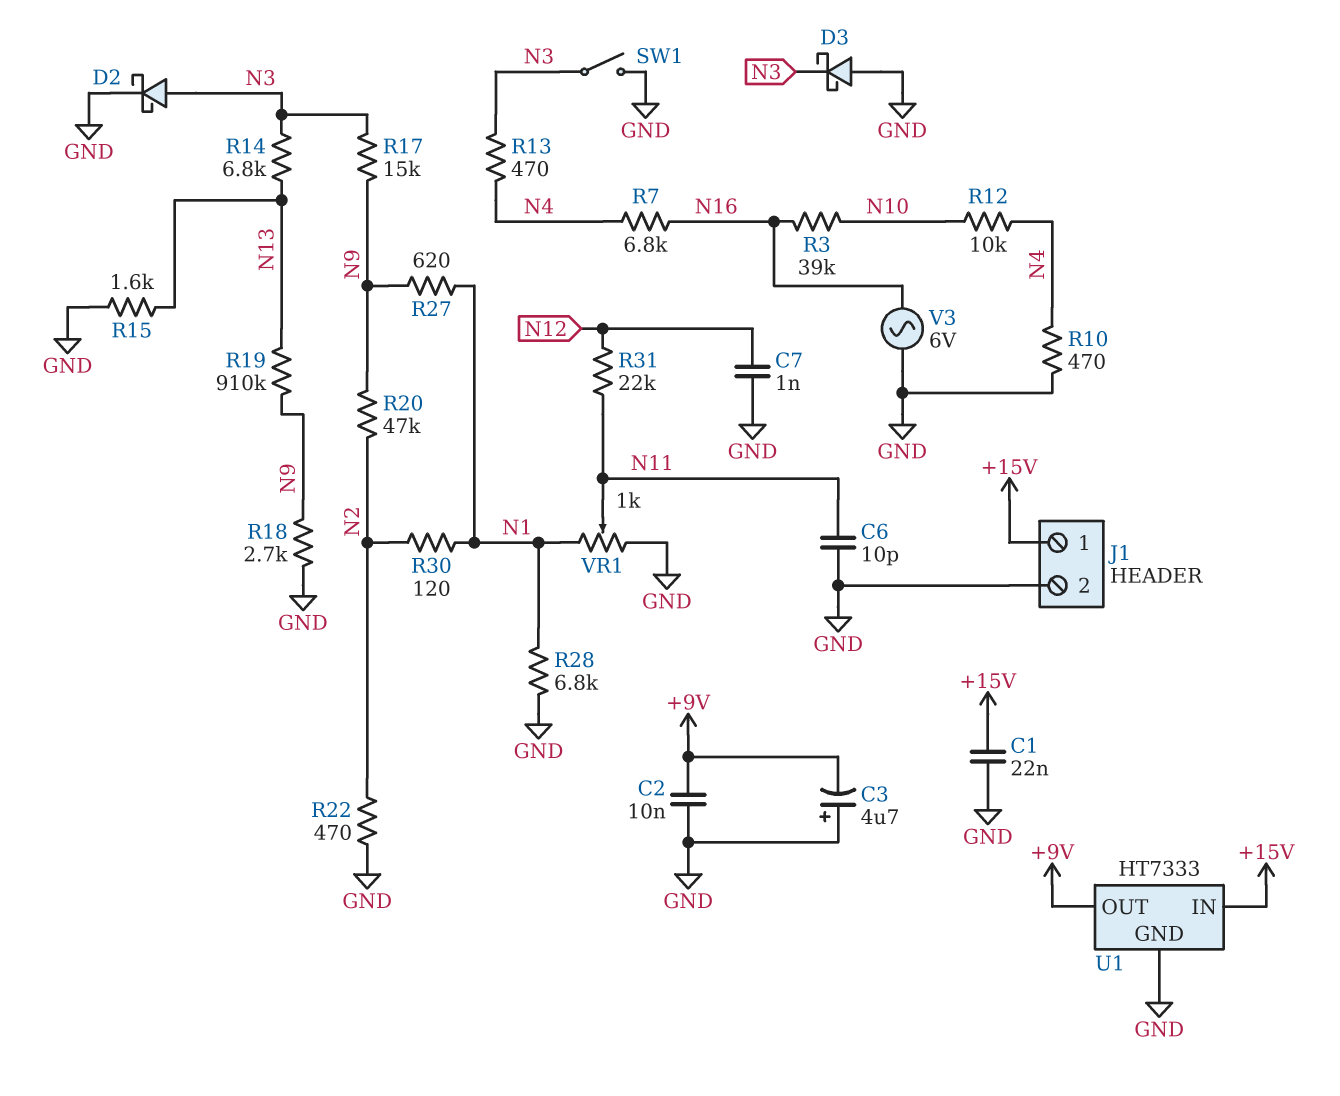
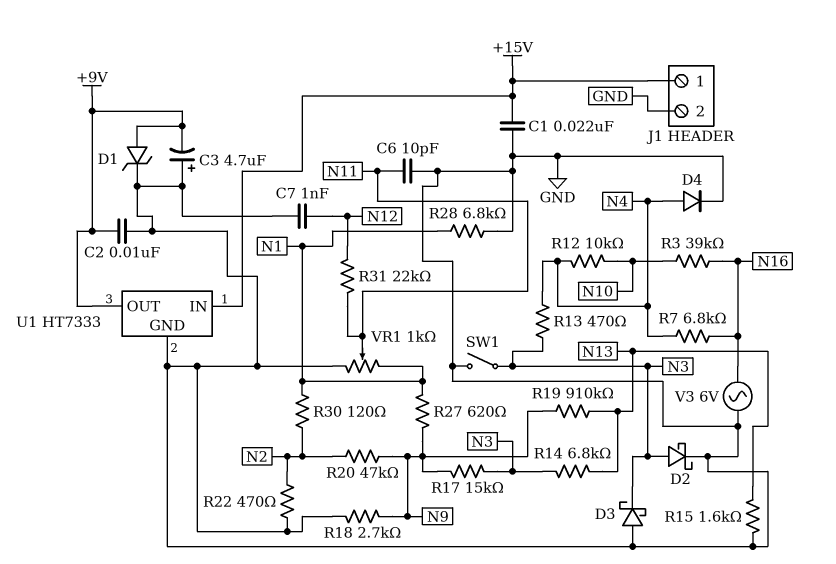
D1: none -> zener (A +9V, K GND)
D4: none -> diode (A N4, K GND)
R10: 470 (GND, N4) -> none

